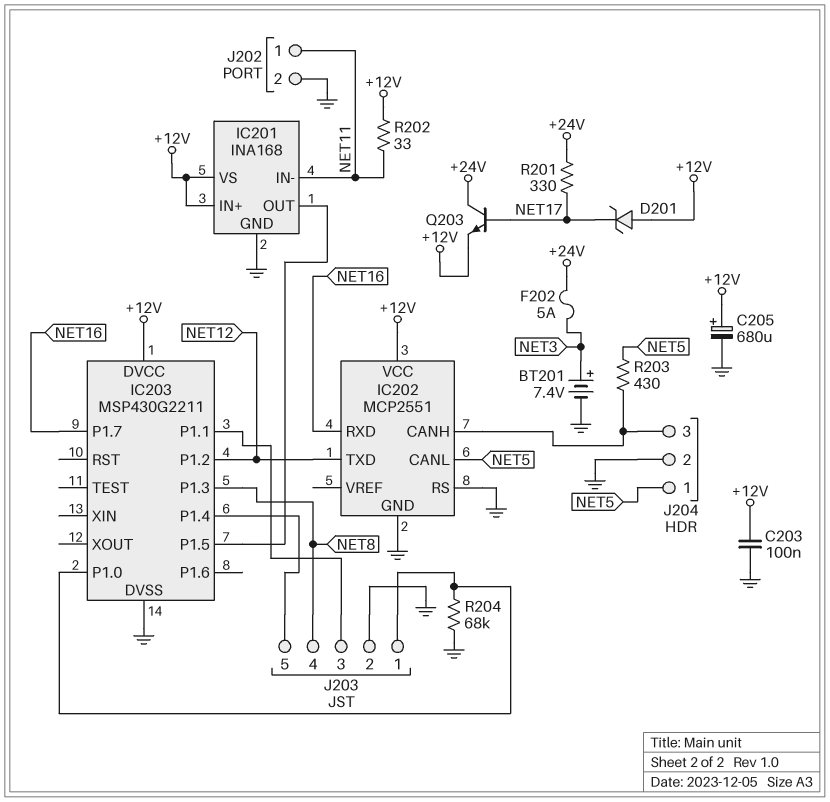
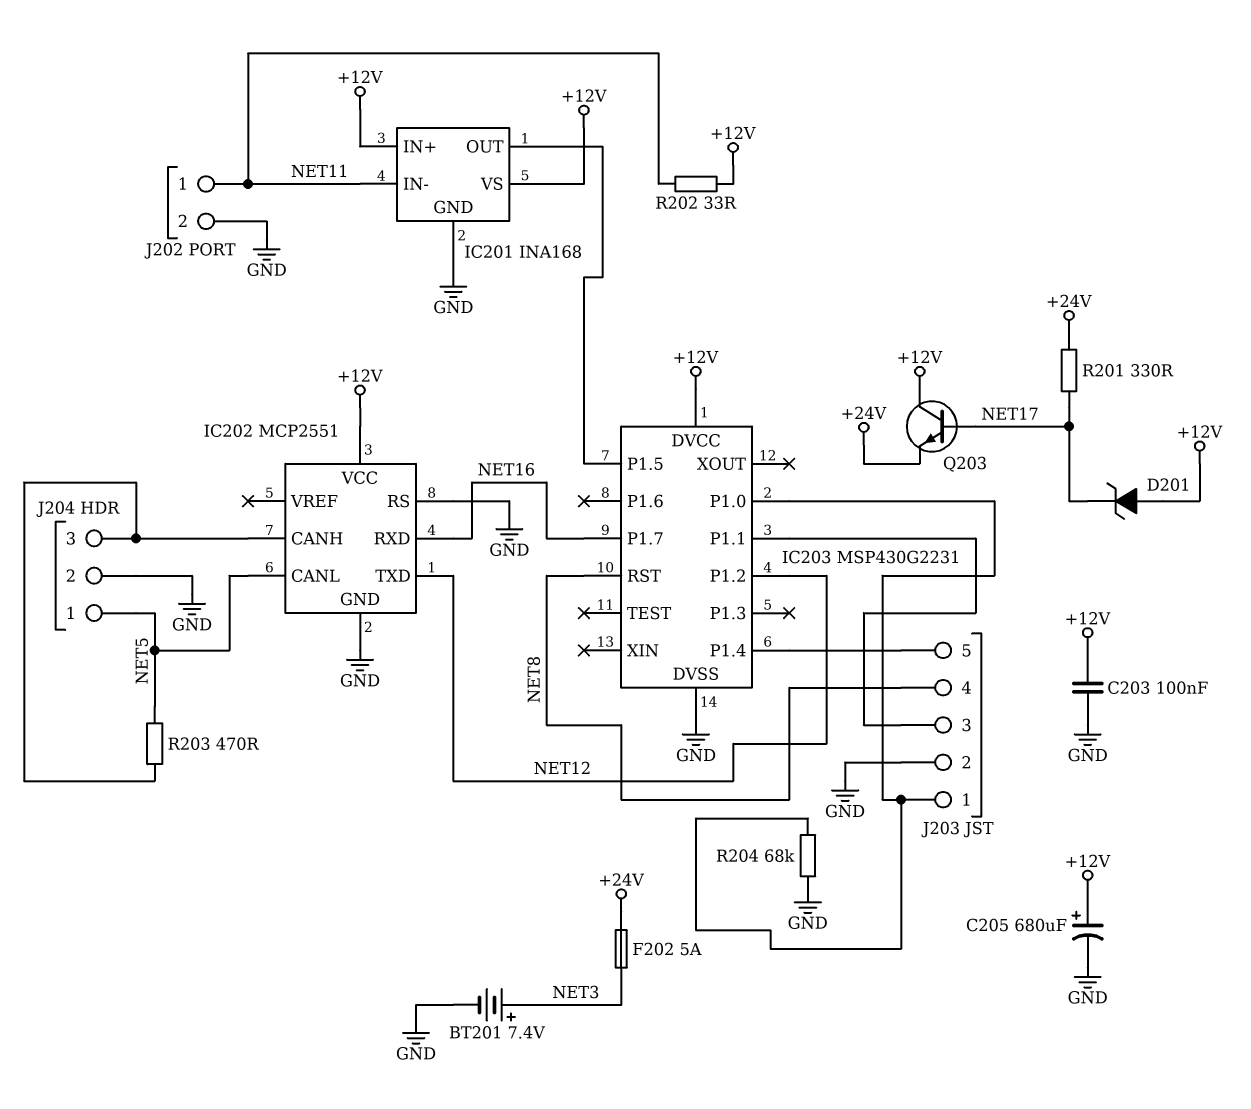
IC203: MSP430G2211 -> MSP430G2231
IC203 pin P1.3: NET8 -> none
IC203 pin RST: none -> NET8
Q203: NPN (B NET17, C +24V, E +12V) -> NPN (B NET17, C +12V, E +24V)
R203: 430 (IC202/CANH, NET5) -> 470 (IC202/CANH, NET5)

